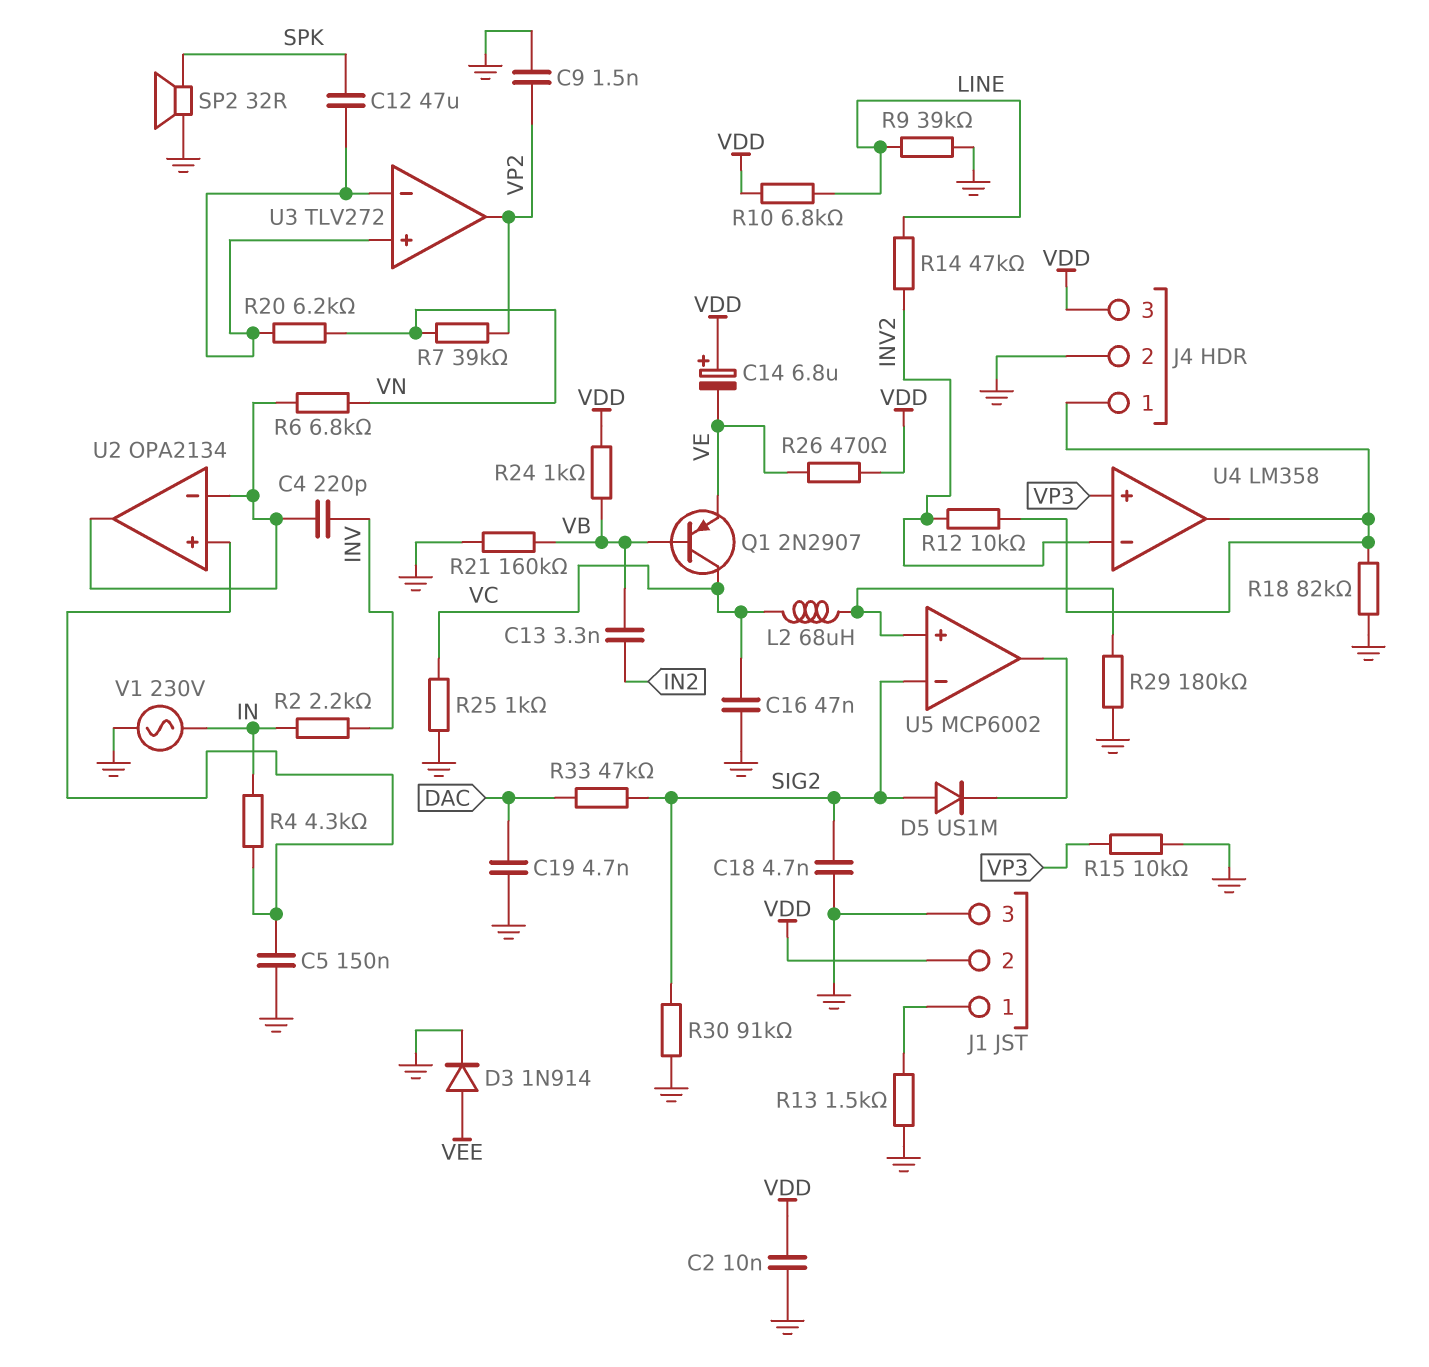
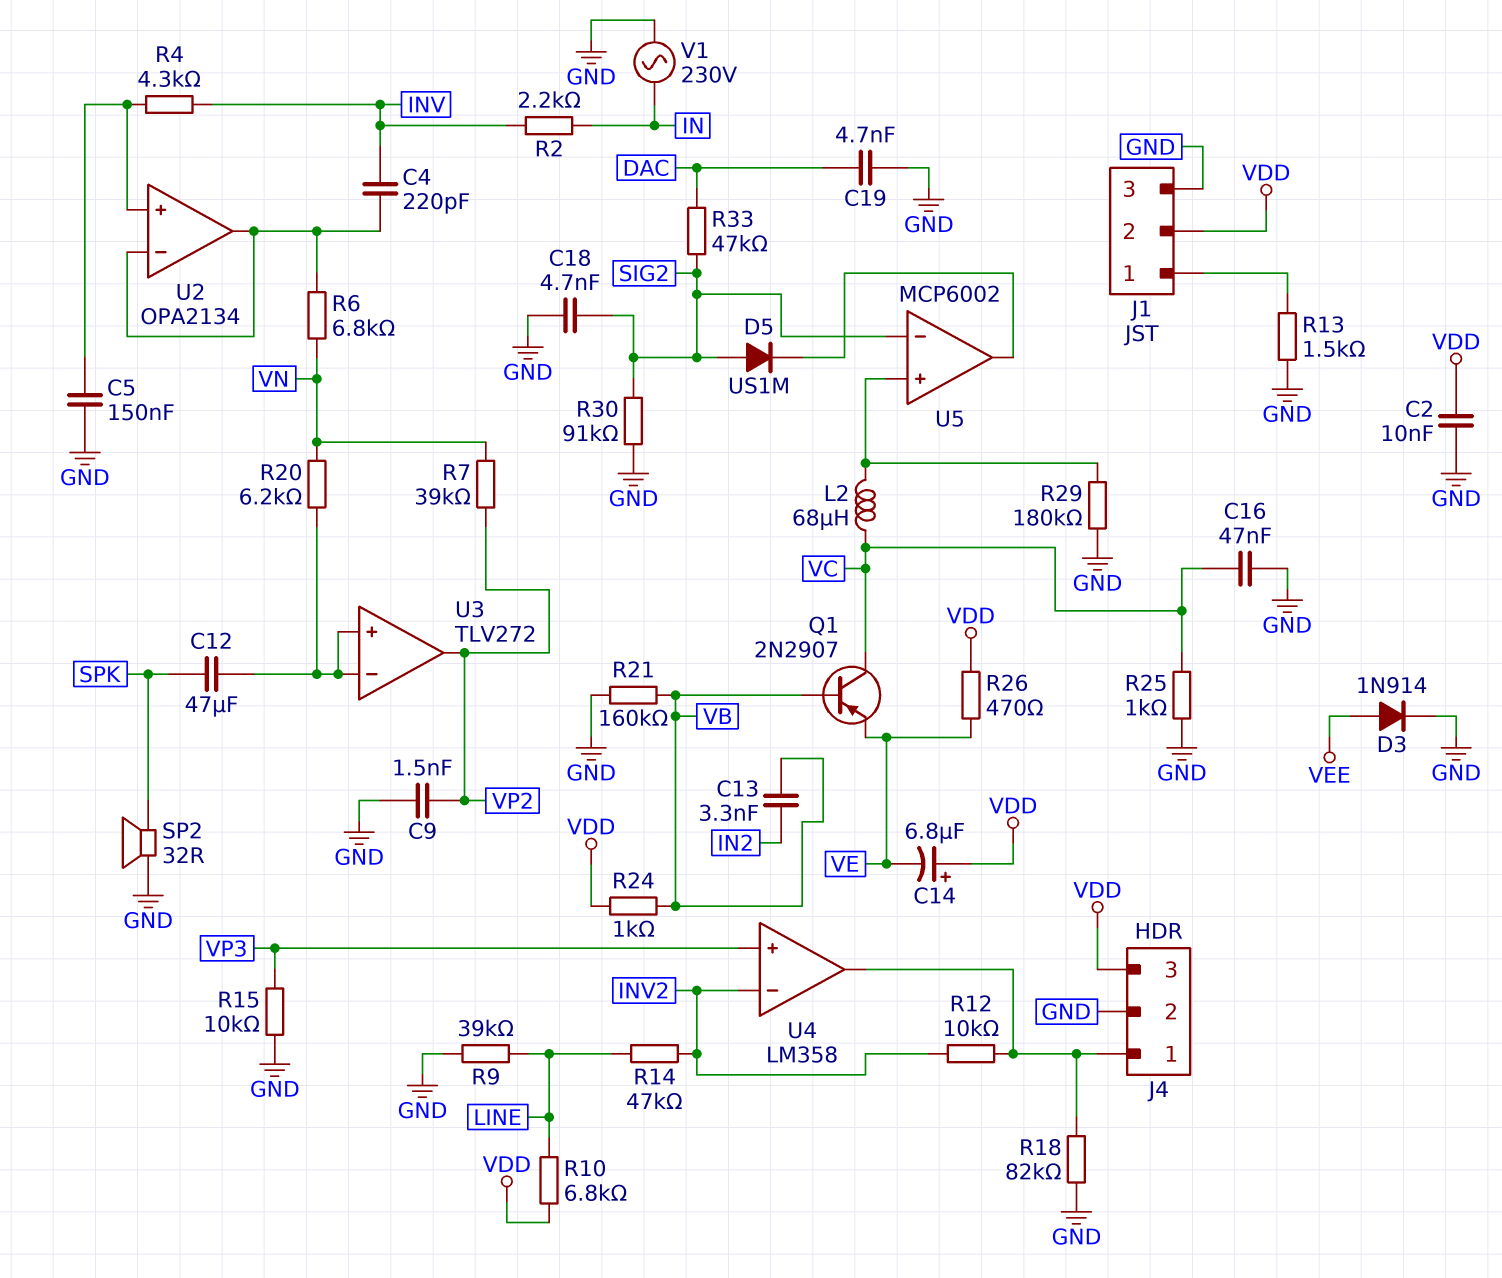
R4: 4.3k (IN, U2/in+) -> 4.3k (INV, U2/in+)

